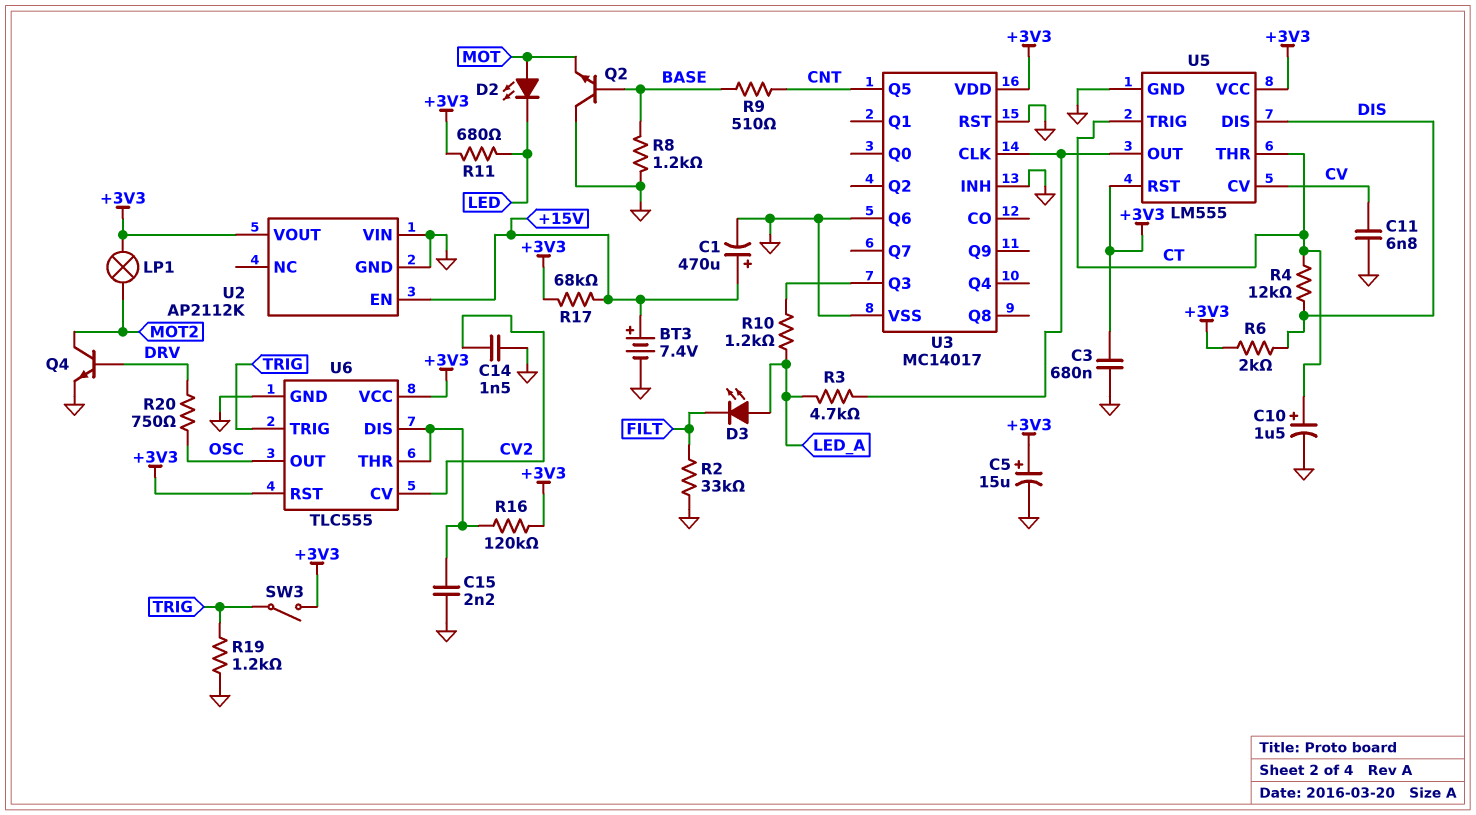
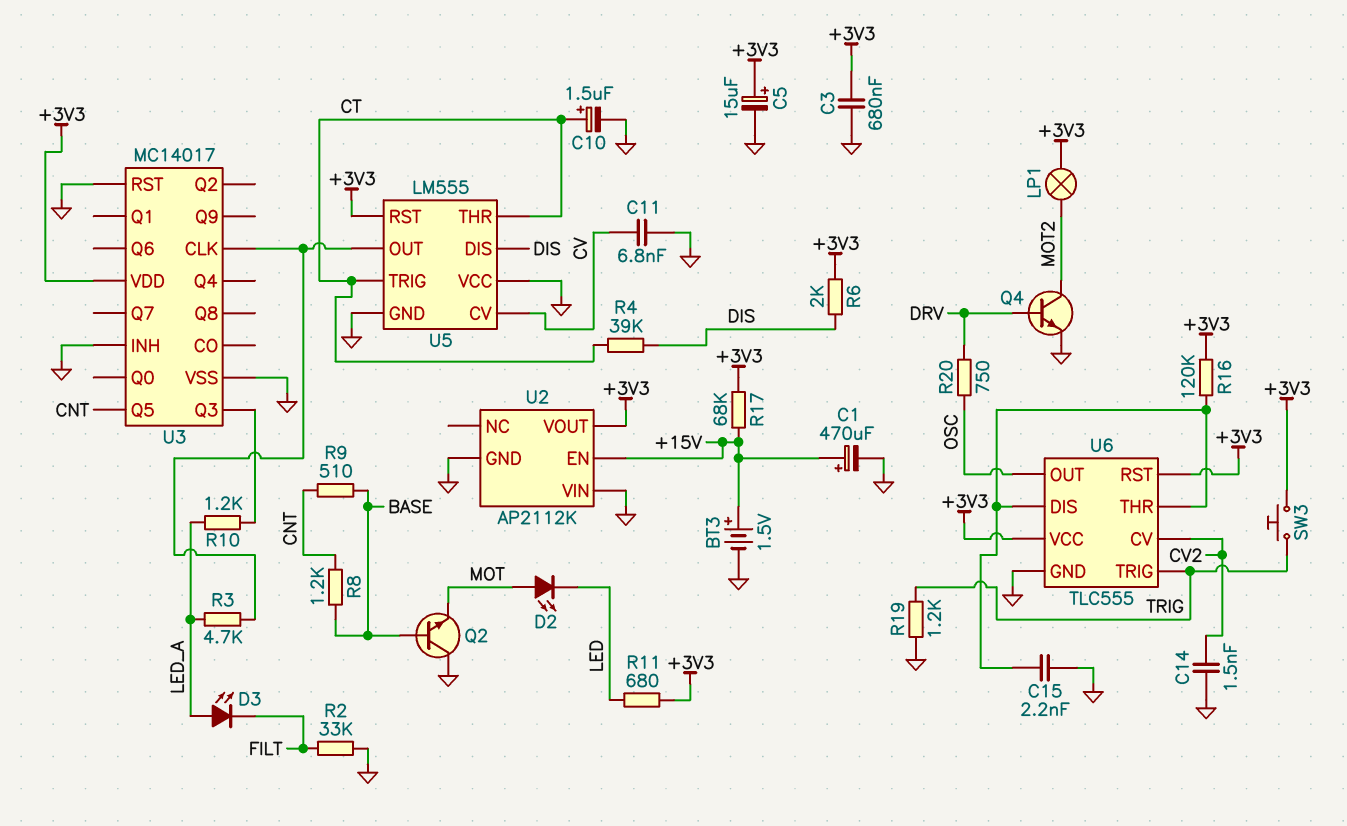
BT3: 7.4V (plus +15V, minus GND) -> 1.5V (plus +15V, minus GND)
R4: 12k (CT, DIS) -> 39k (CT, DIS)
R8: 1.2k (BASE, GND) -> 1.2k (BASE, CNT)
SW3: switch (+3V3, TRIG) -> button (+3V3, TRIG)
U3 pin Q6: GND -> none
U5 pin VCC: +3V3 -> GND

